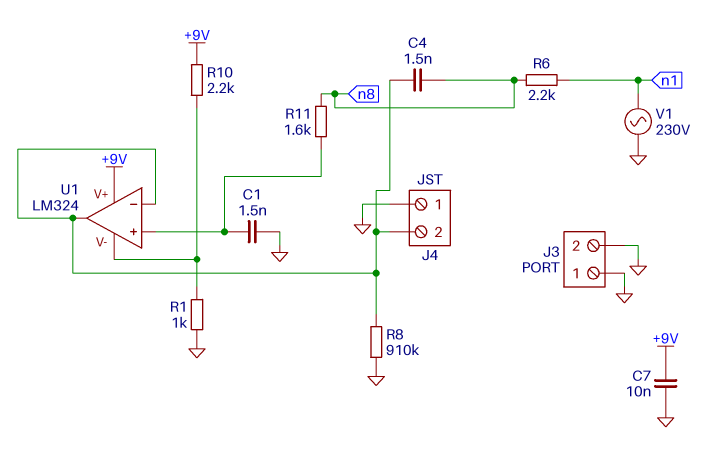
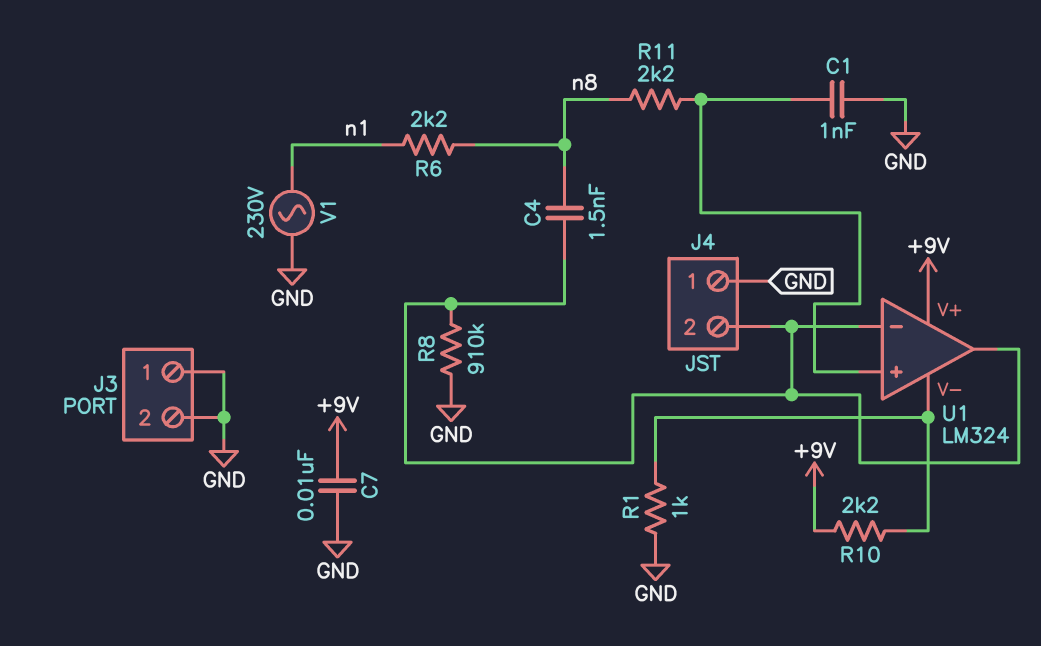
C1: 1.5nF (GND, U1/in+) -> 1nF (GND, U1/in+)
R11: 1.6k (U1/in+, n8) -> 2.2k (U1/in+, n8)

